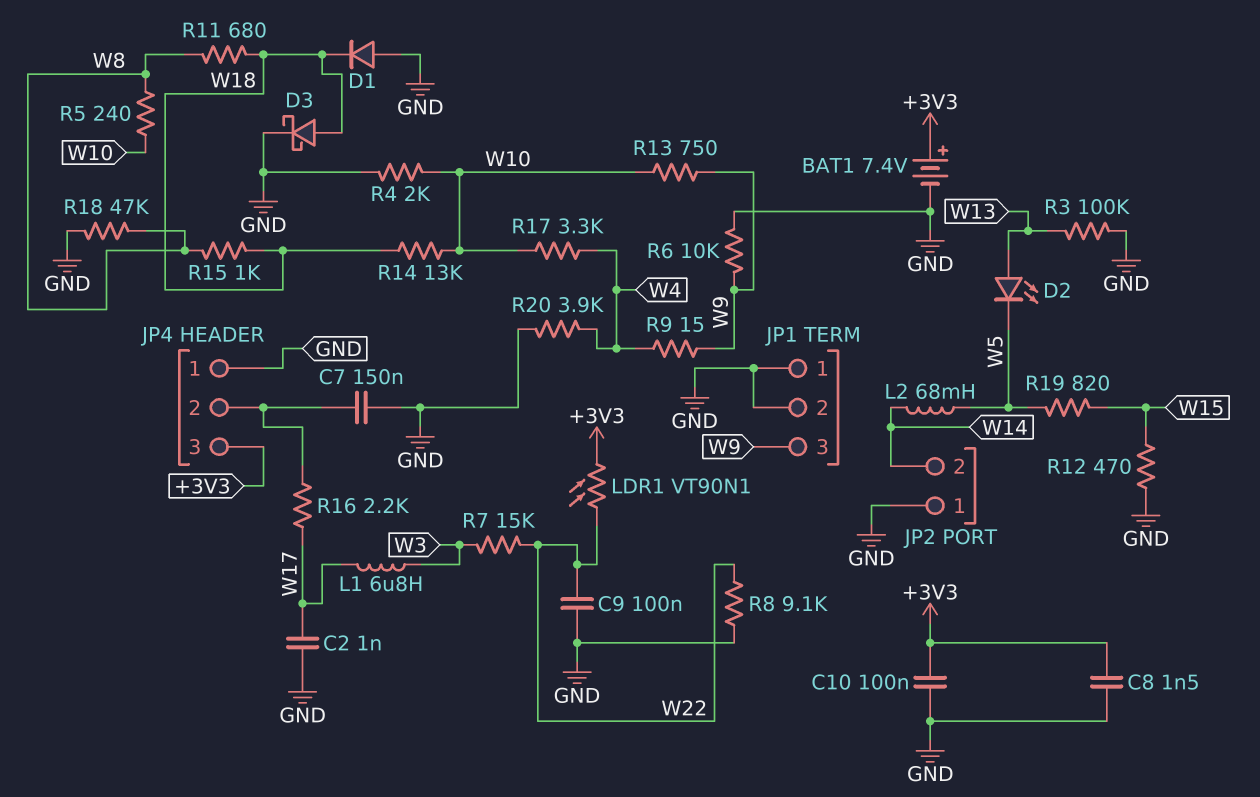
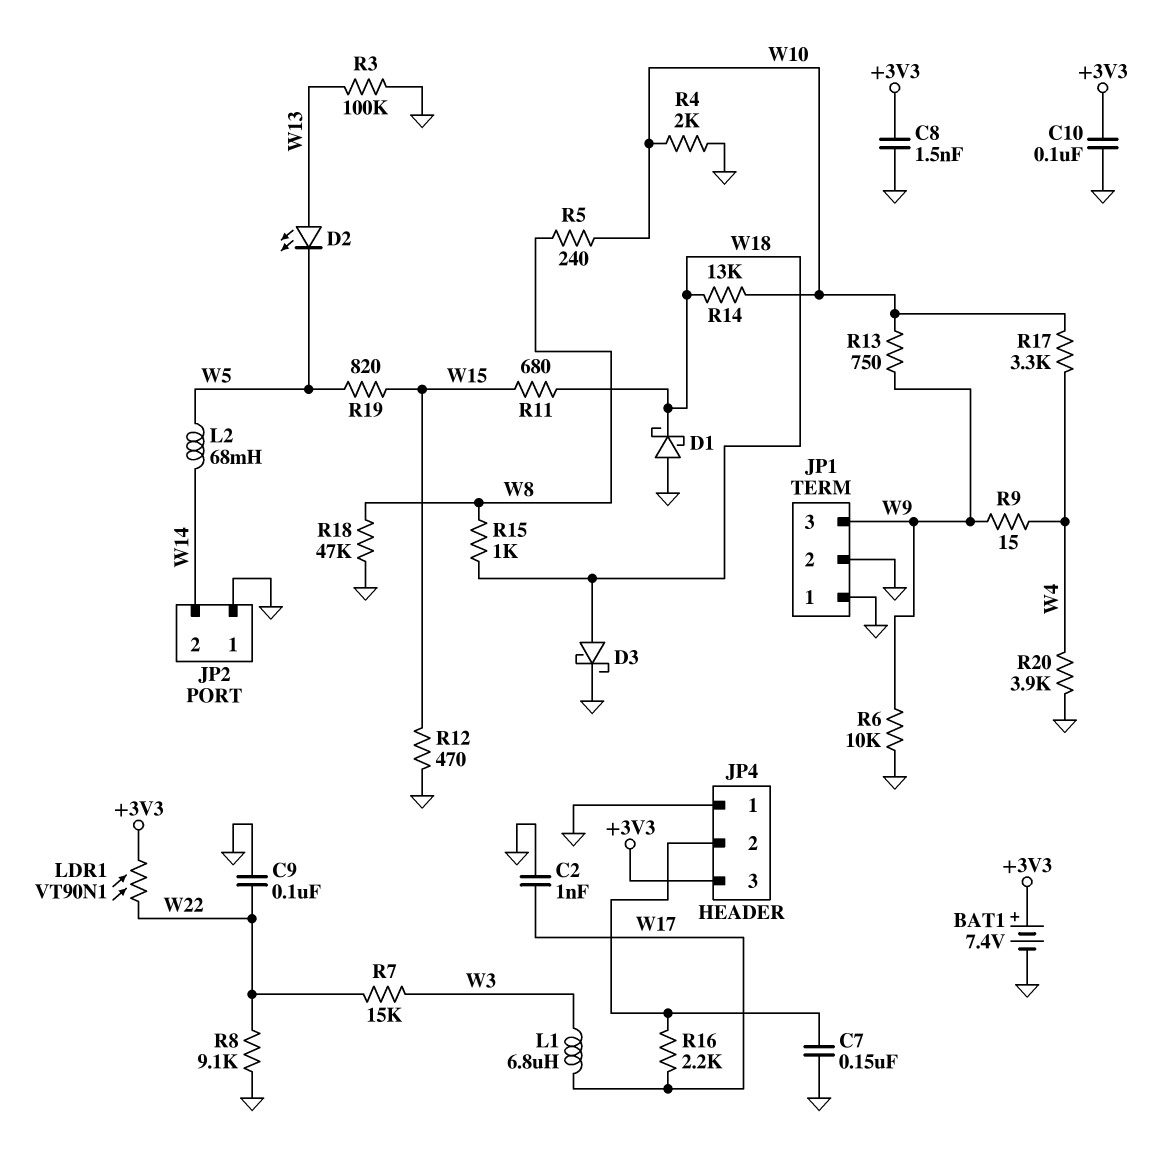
D1: diode (A GND, K W18) -> schottky (A GND, K W18)
R11: 680 (W8, W18) -> 680 (W15, W18)

